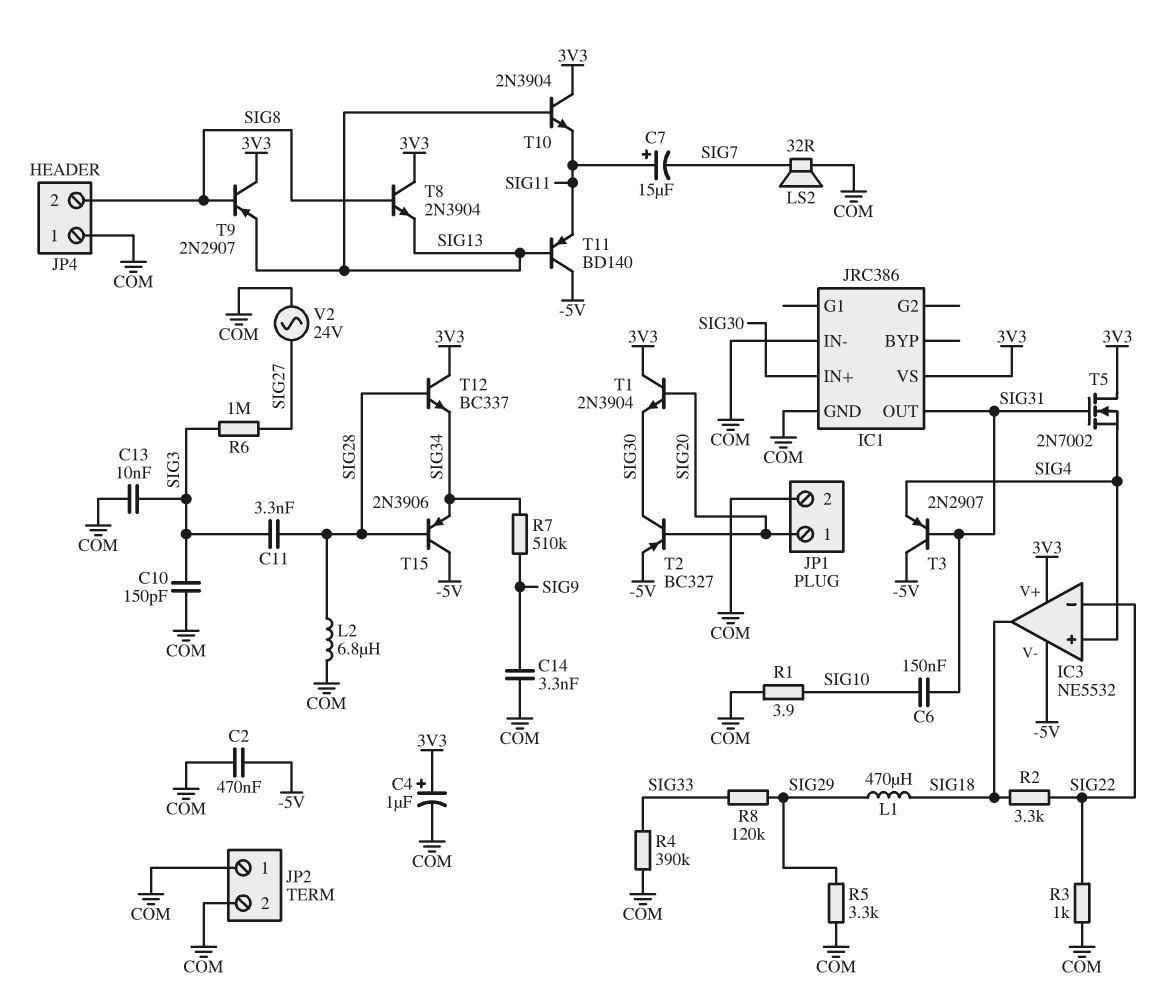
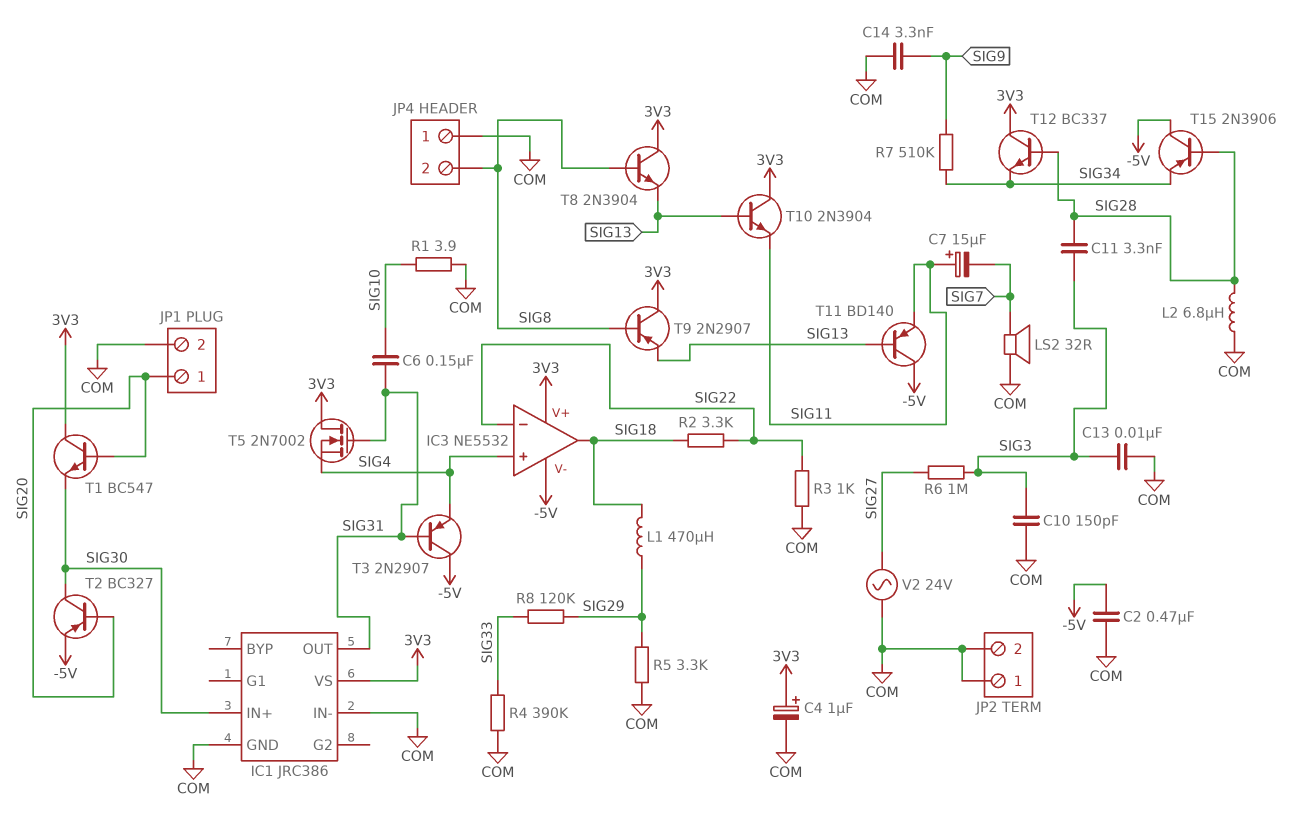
T1: NPN 2N3904 (B SIG20, C 3V3, E SIG30) -> NPN BC547 (B SIG20, C 3V3, E SIG30)

